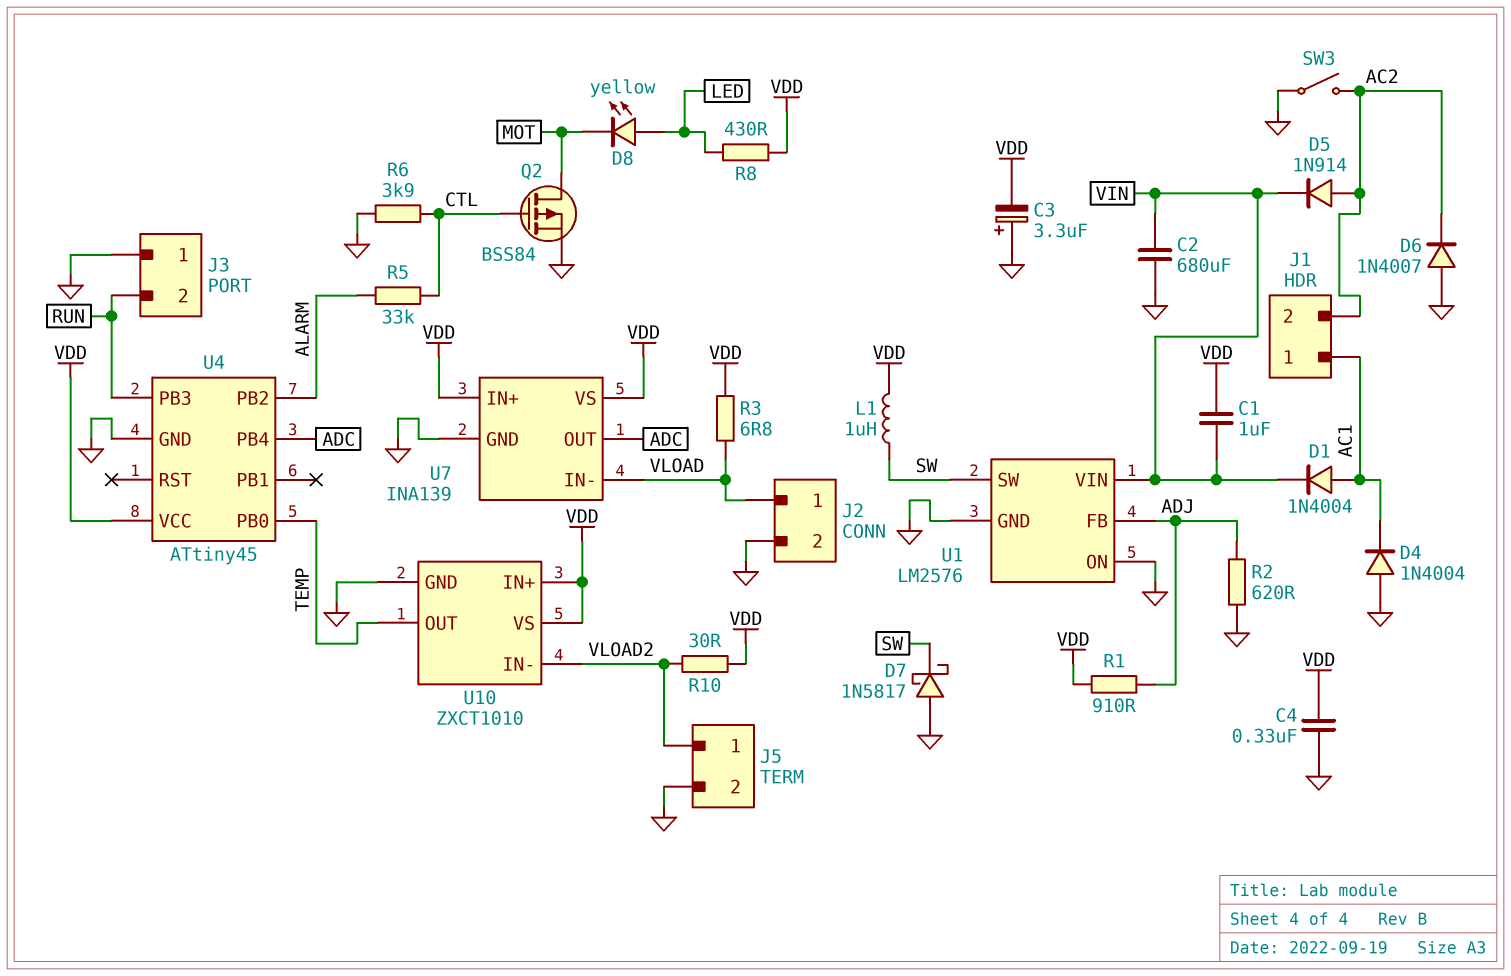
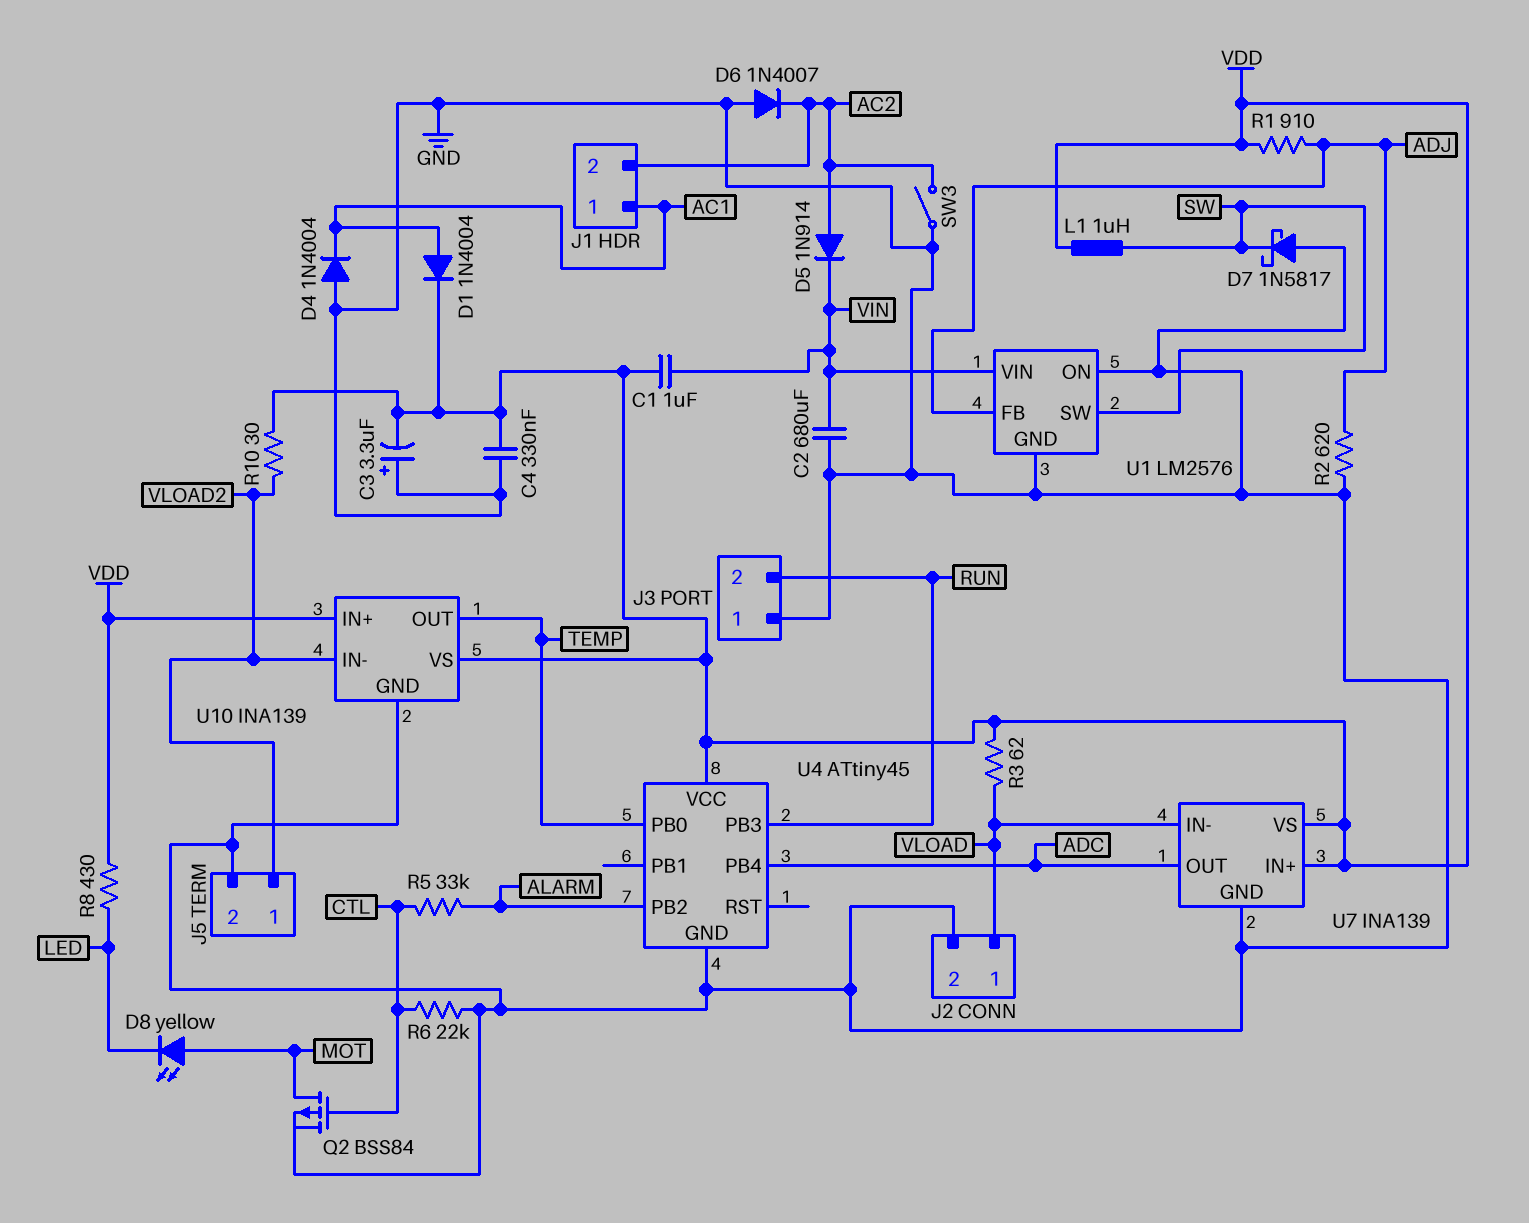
D1: diode 1N4004 (A AC1, K VIN) -> diode 1N4004 (A AC1, K VDD)
D8: LED yellow (A LED, K MOT) -> LED yellow (A MOT, K LED)
R3: 6.8 (VDD, VLOAD) -> 62 (VDD, VLOAD)
R6: 3.9k (CTL, GND) -> 22k (CTL, GND)
U10: ZXCT1010 -> INA139

